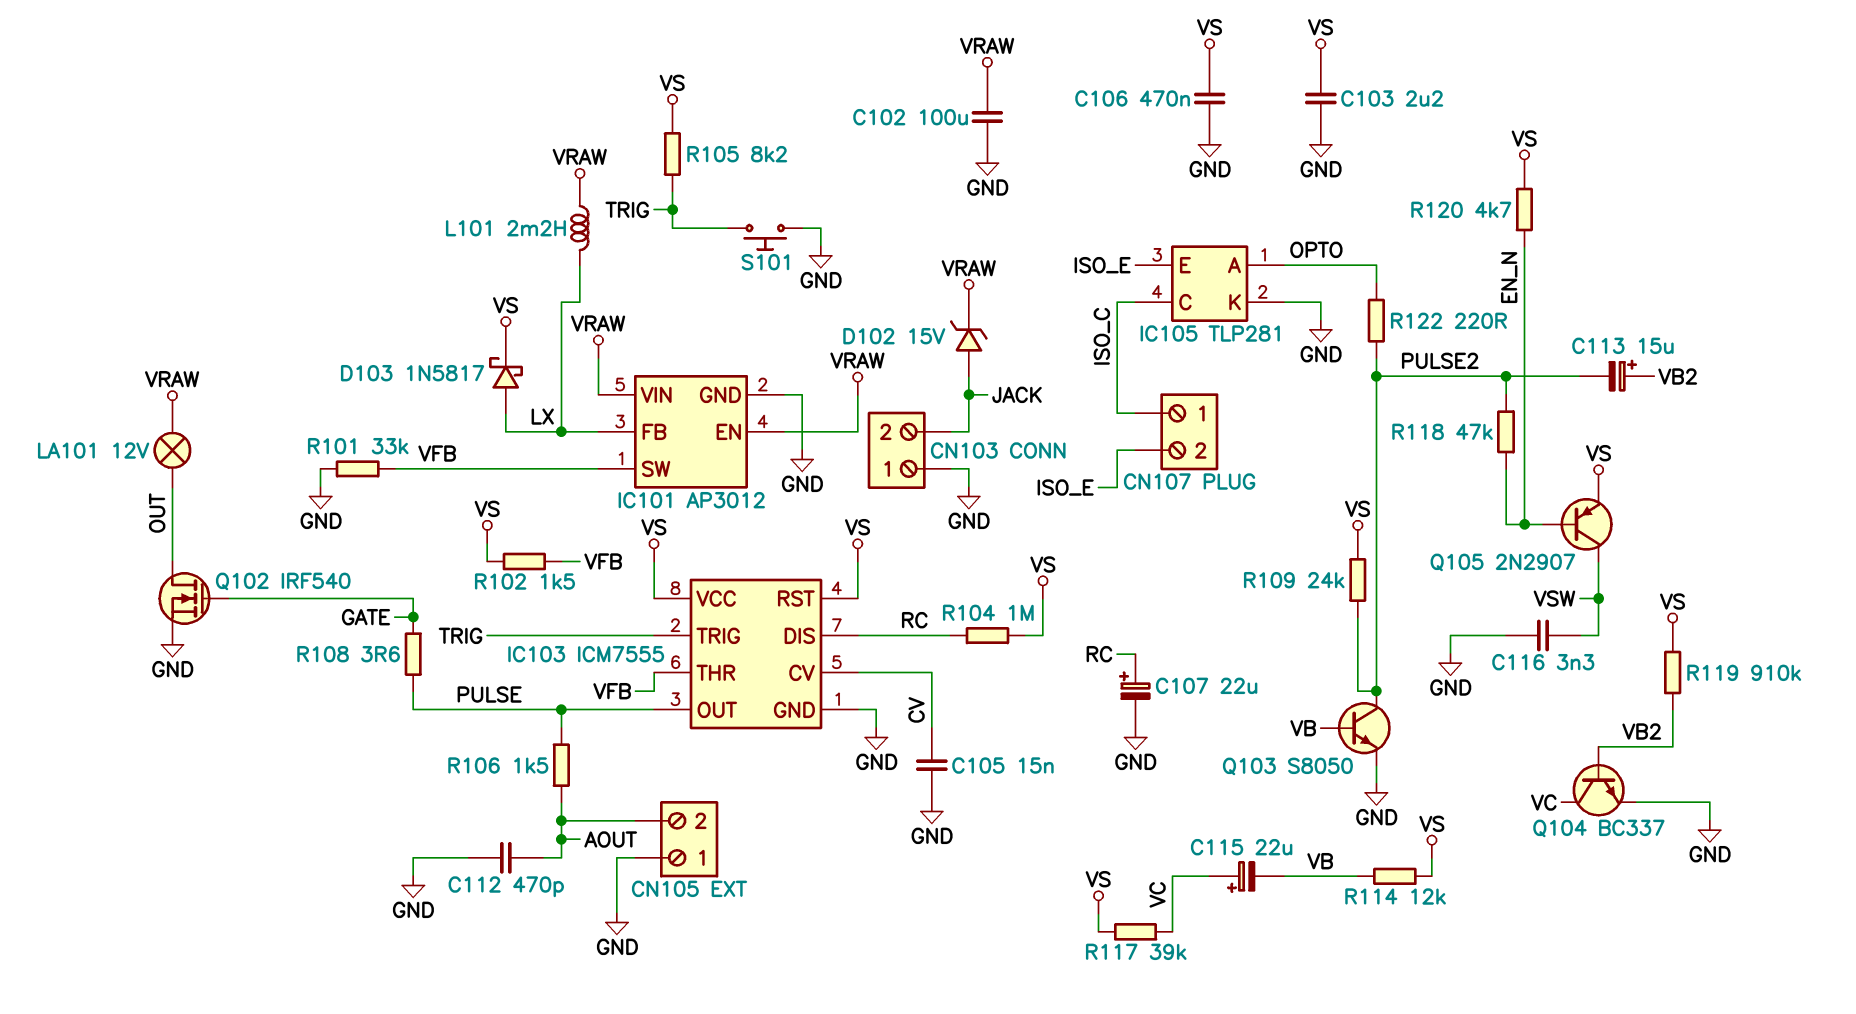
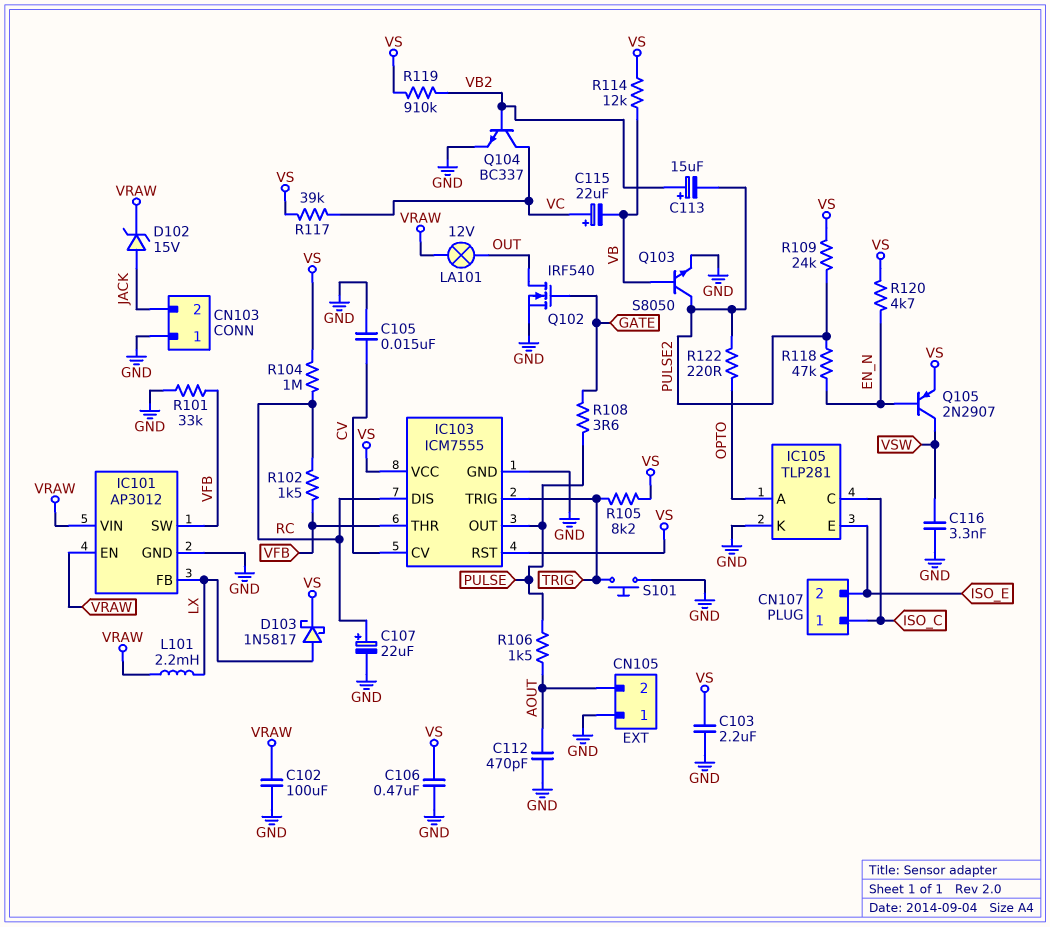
R102: 1.5k (VFB, VS) -> 1.5k (RC, VFB)

